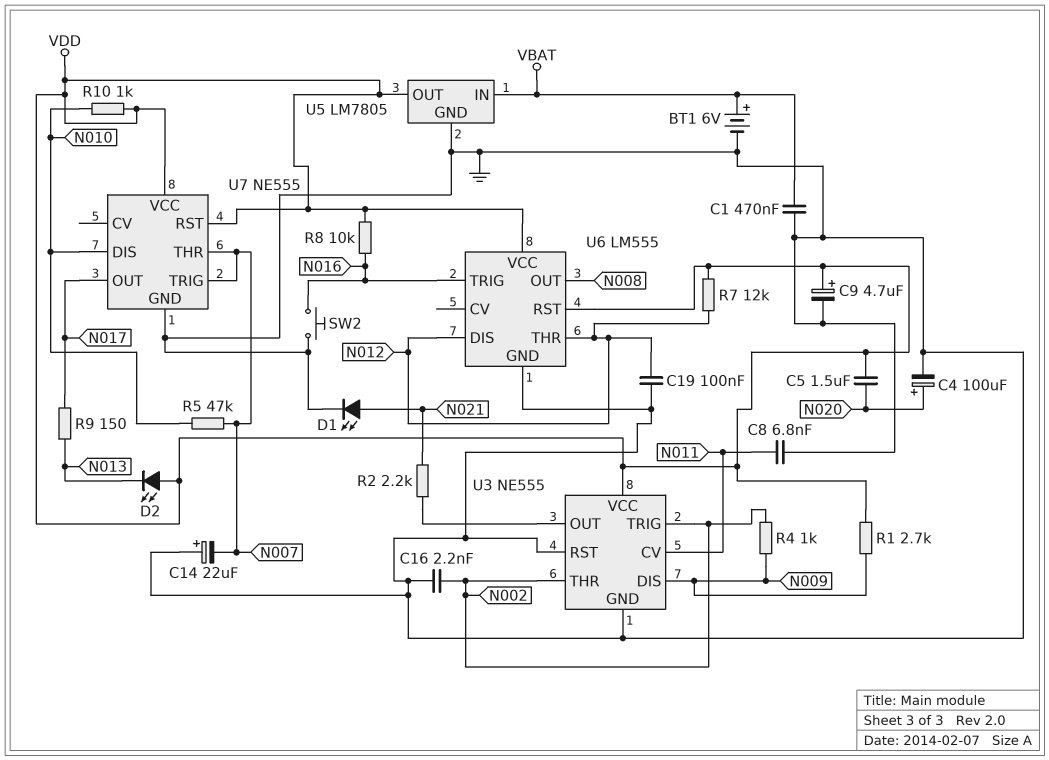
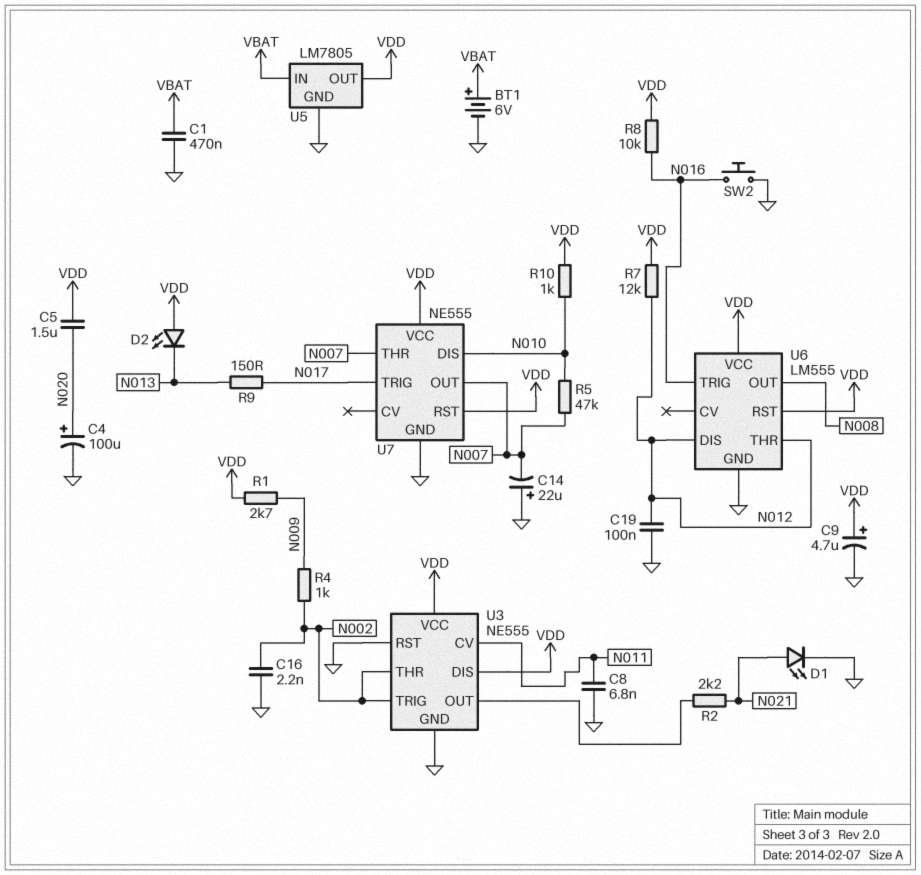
U3 pin DIS: N009 -> VDD
U7 pin OUT: N017 -> N007
U7 pin TRIG: N007 -> N017

